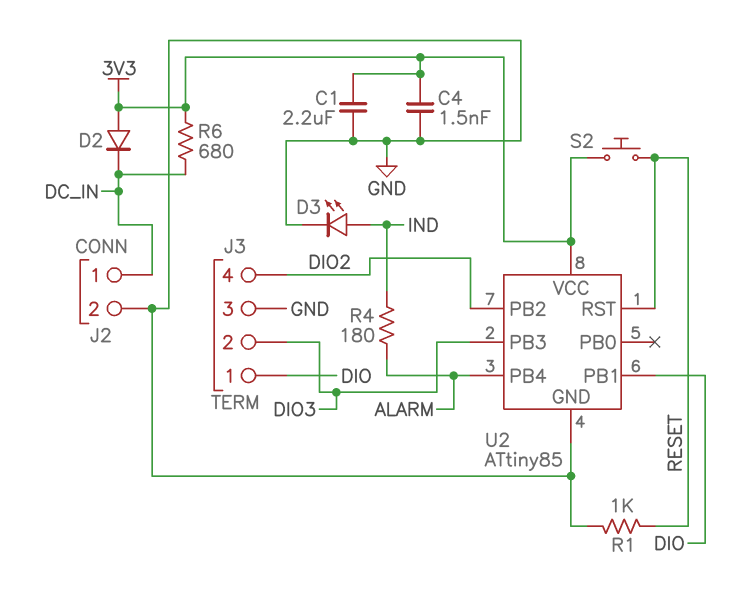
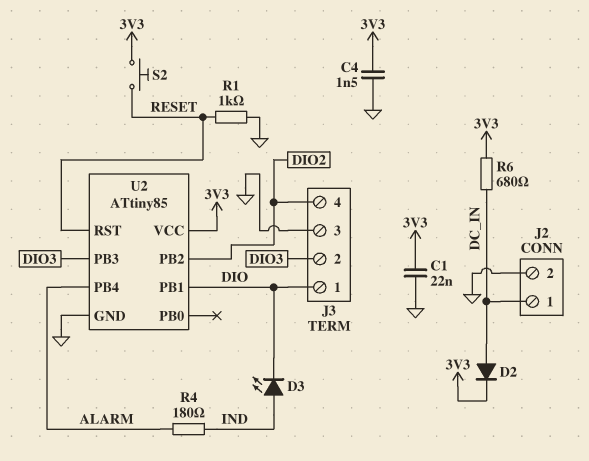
C1: 2.2uF (3V3, GND) -> 22nF (3V3, GND)
D2: diode (A 3V3, K DC_IN) -> diode (A DC_IN, K 3V3)
D3: LED (A IND, K GND) -> LED (A IND, K DIO)

